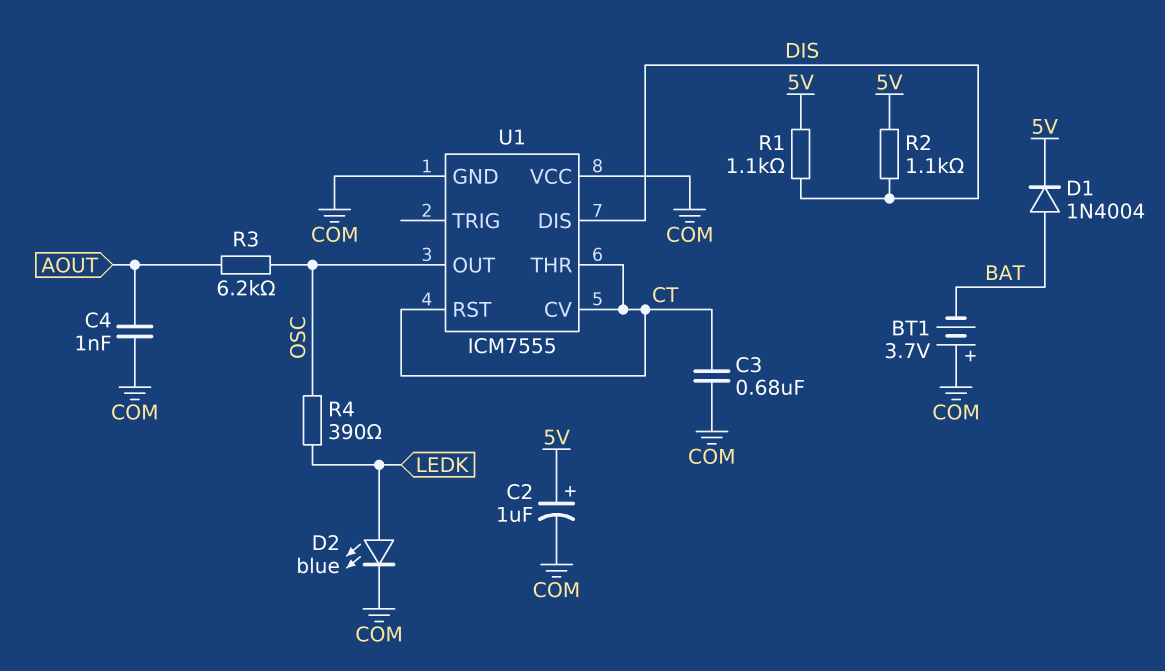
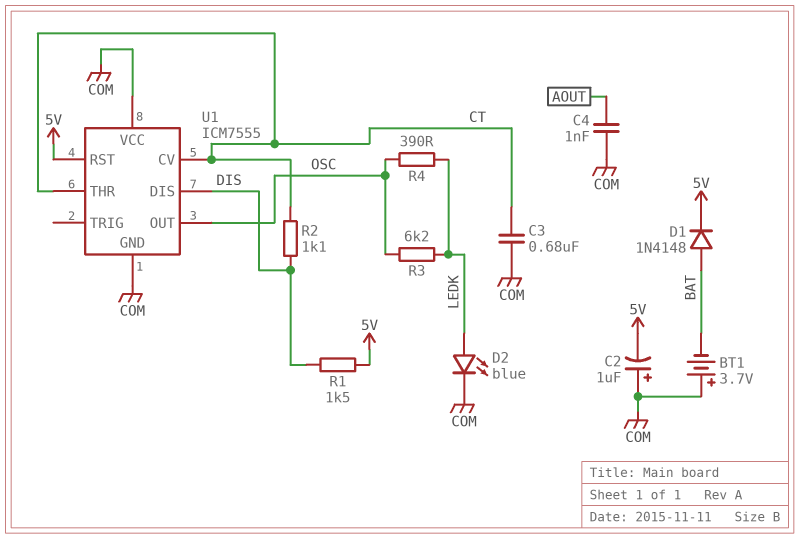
C2: 1uF (plus 5V, minus COM) -> 1uF (plus COM, minus 5V)
D1: diode 1N4004 (A BAT, K 5V) -> diode 1N4148 (A BAT, K 5V)
R1: 1.1k (5V, DIS) -> 1.5k (5V, DIS)
R2: 1.1k (5V, DIS) -> 1.1k (CT, DIS)
R3: 6.2k (AOUT, OSC) -> 6.2k (LEDK, OSC)
U1 pin RST: CT -> 5V

